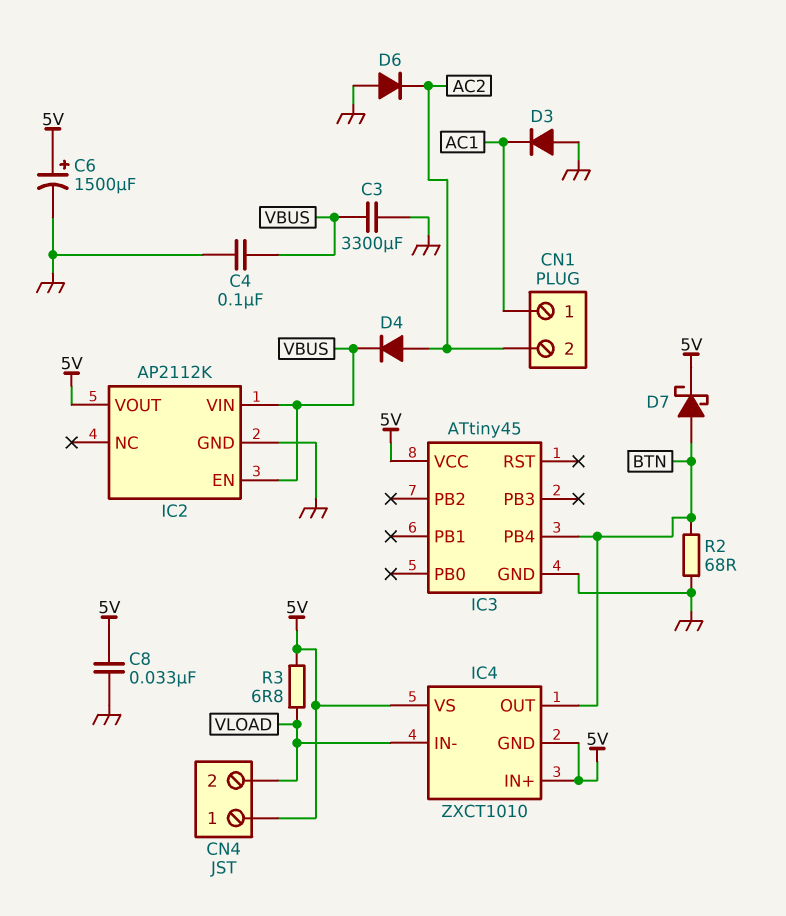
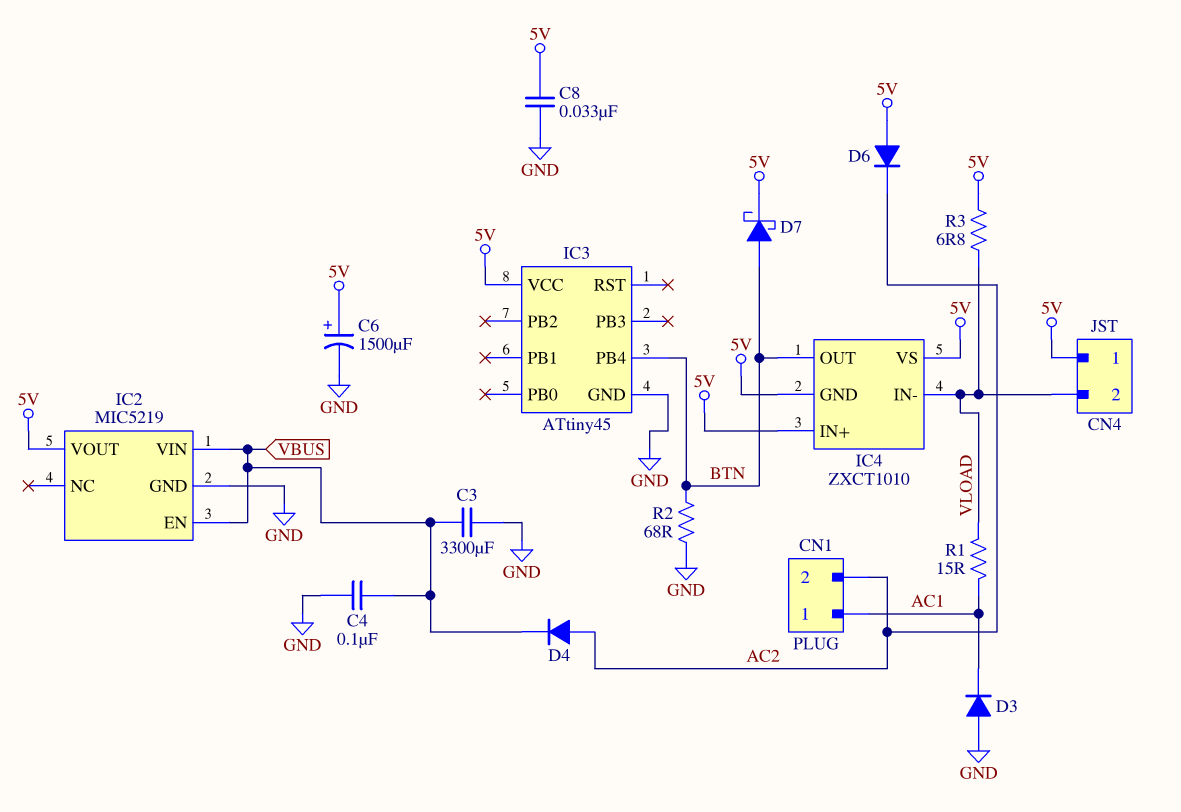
D6: diode (A GND, K AC2) -> diode (A 5V, K AC2)
IC2: AP2112K -> MIC5219
R1: none -> 15 (AC1, VLOAD)

